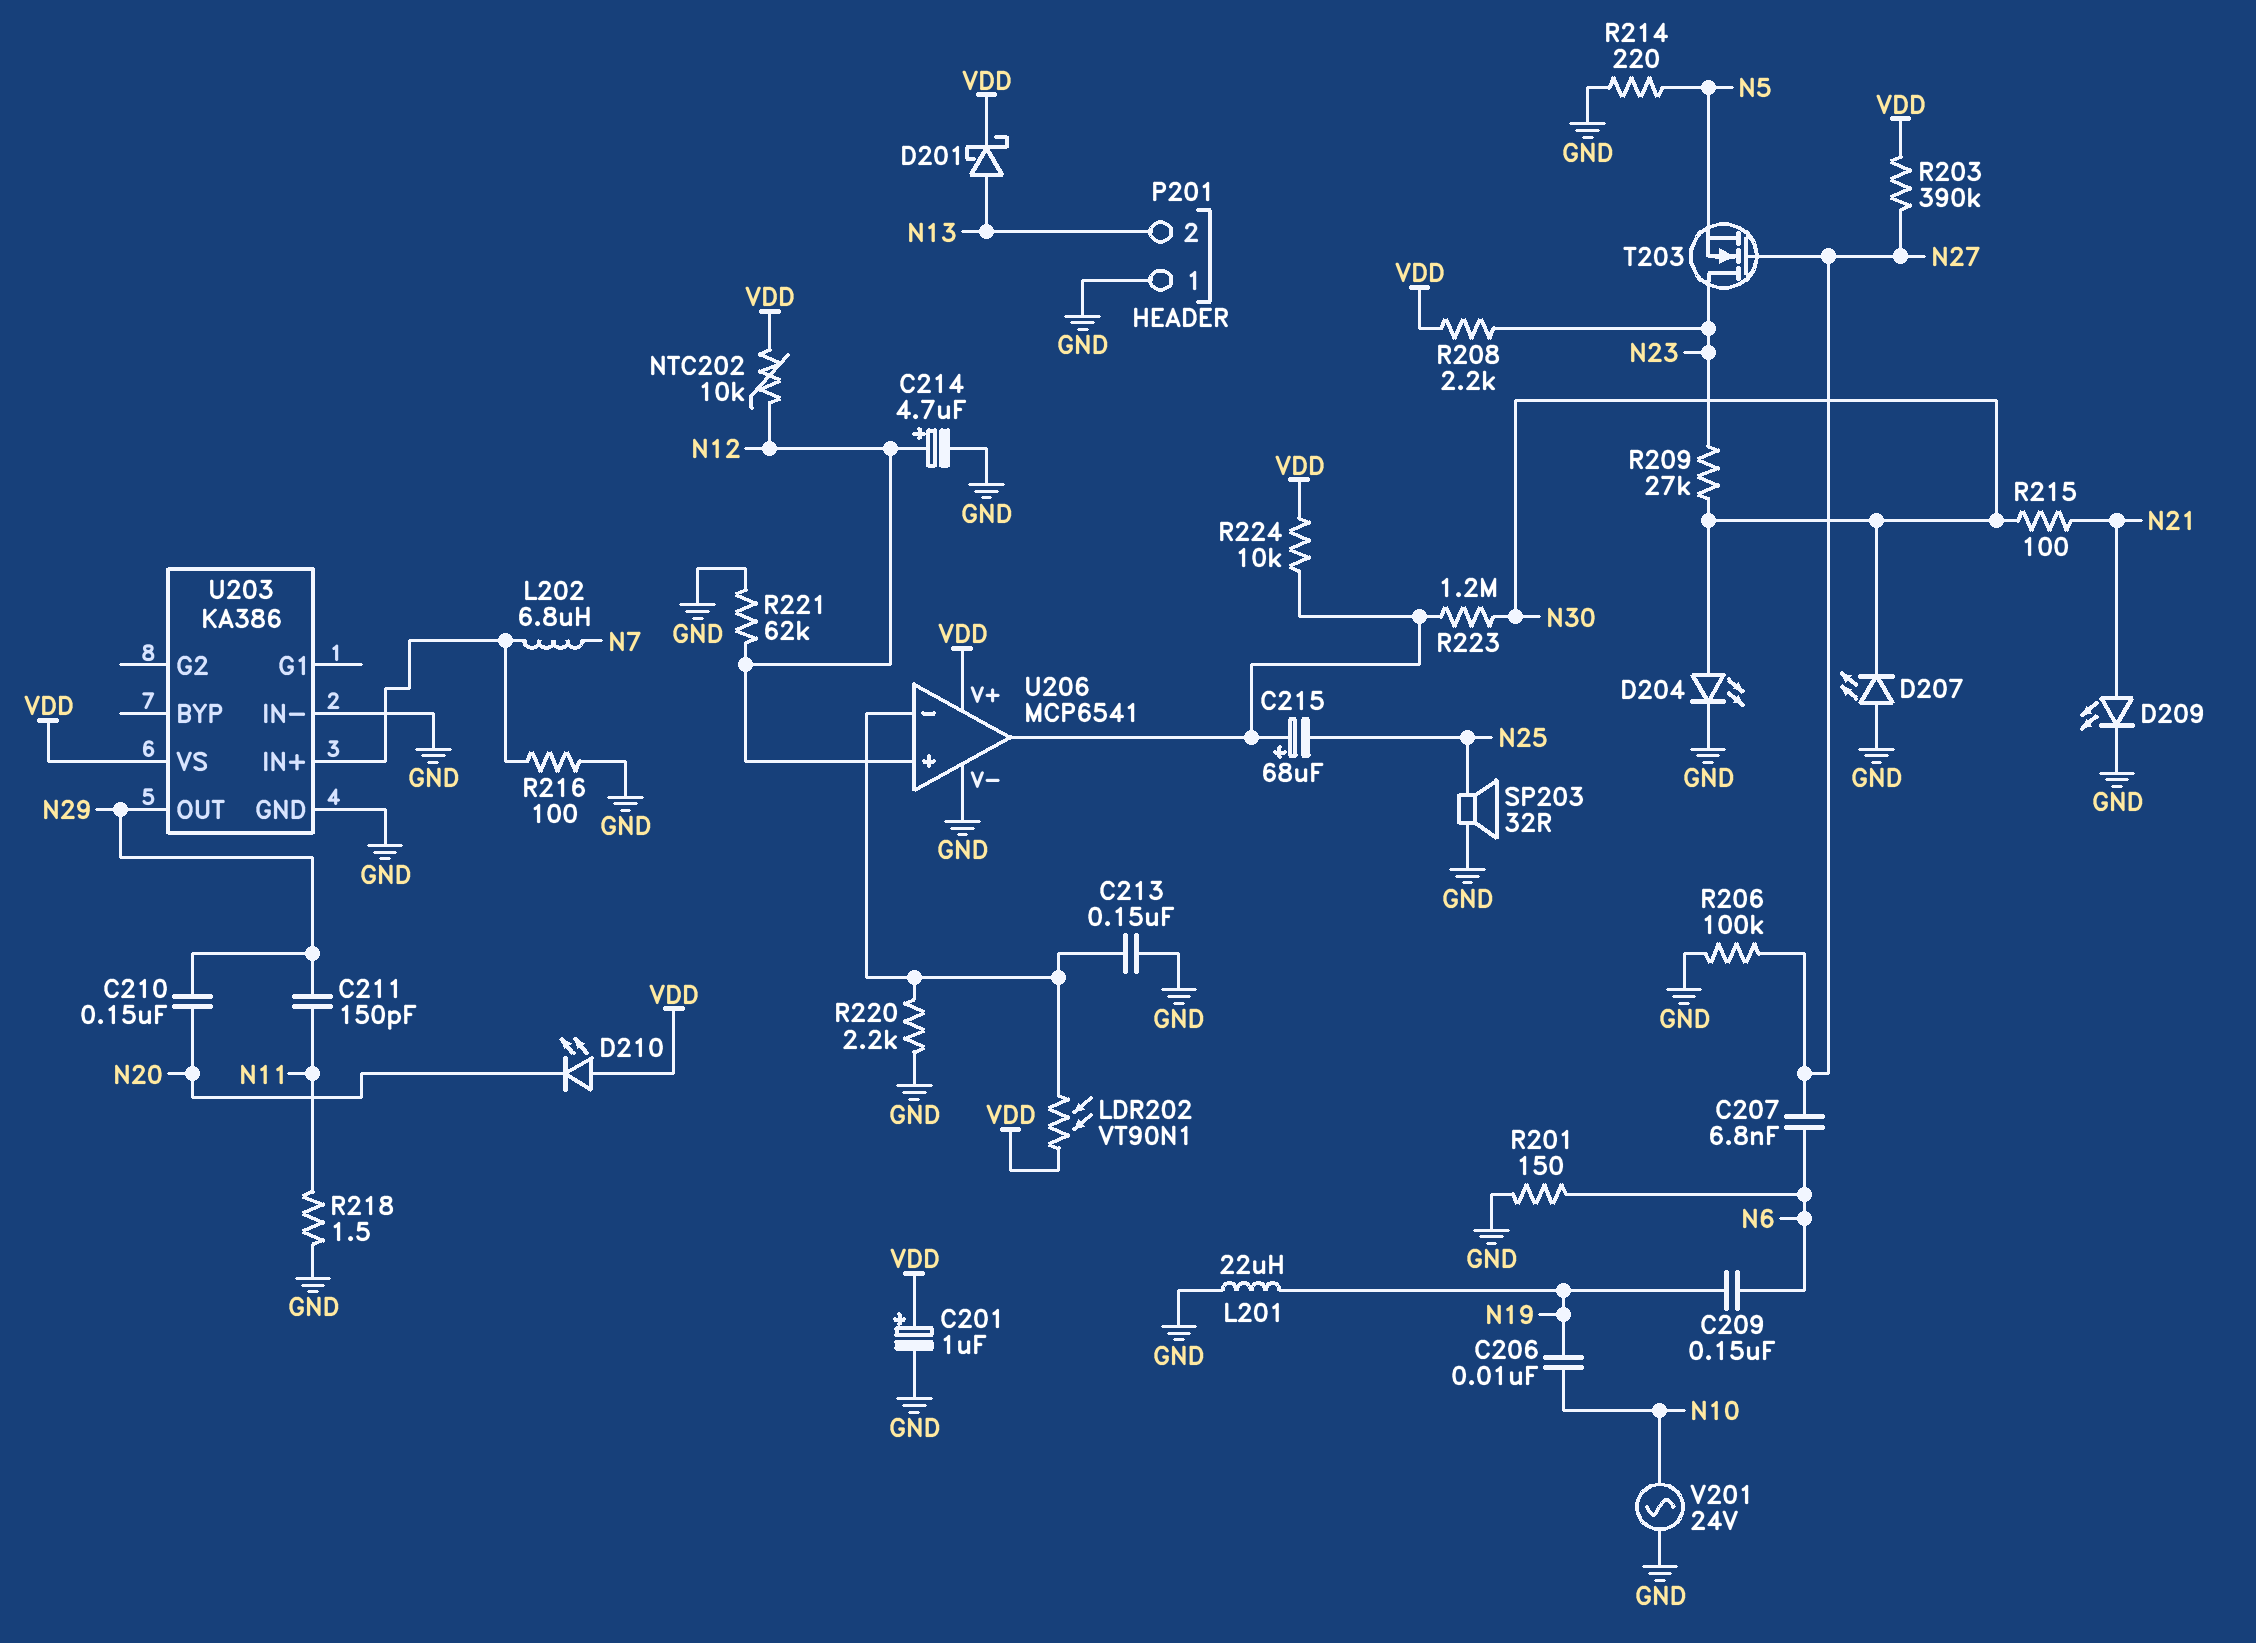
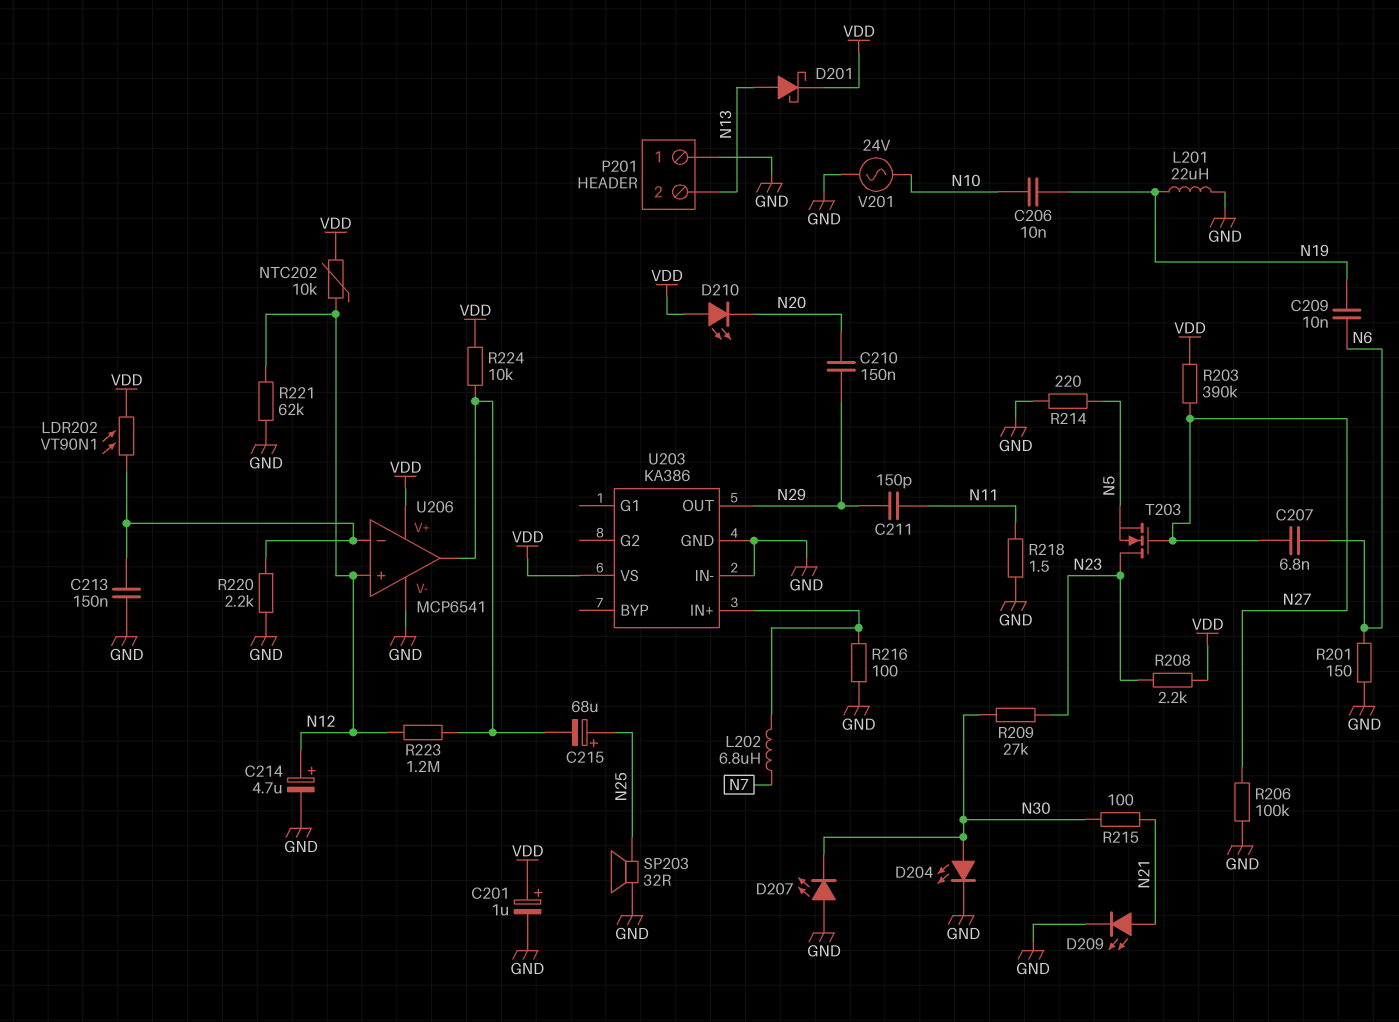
C209: 150nF (N6, N19) -> 10nF (N6, N19)
C215: 68uF (plus U206/out, minus N25) -> 68uF (plus N25, minus U206/out)
R223: 1.2M (N30, U206/out) -> 1.2M (N12, U206/out)

